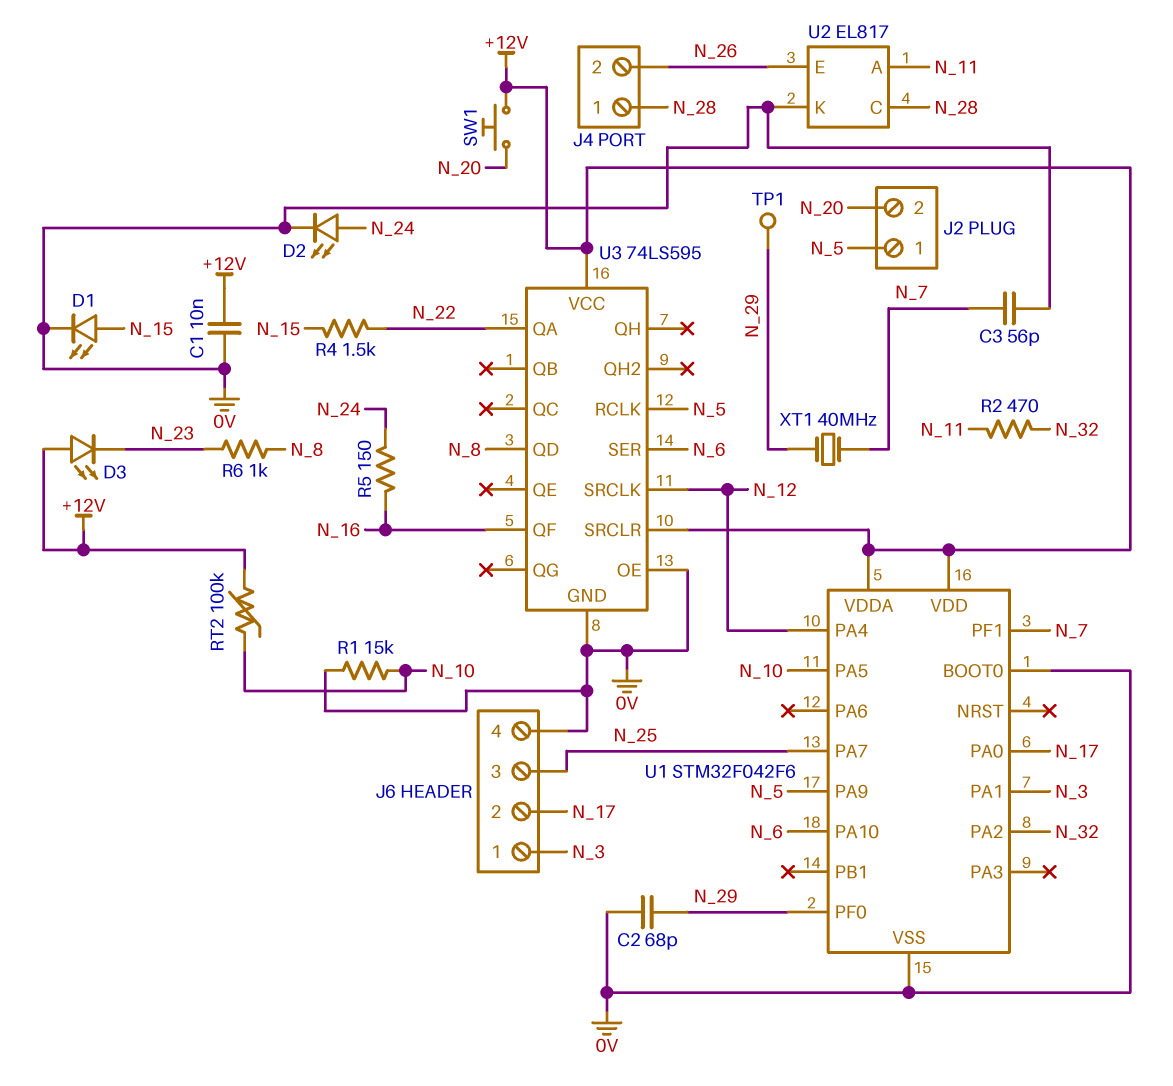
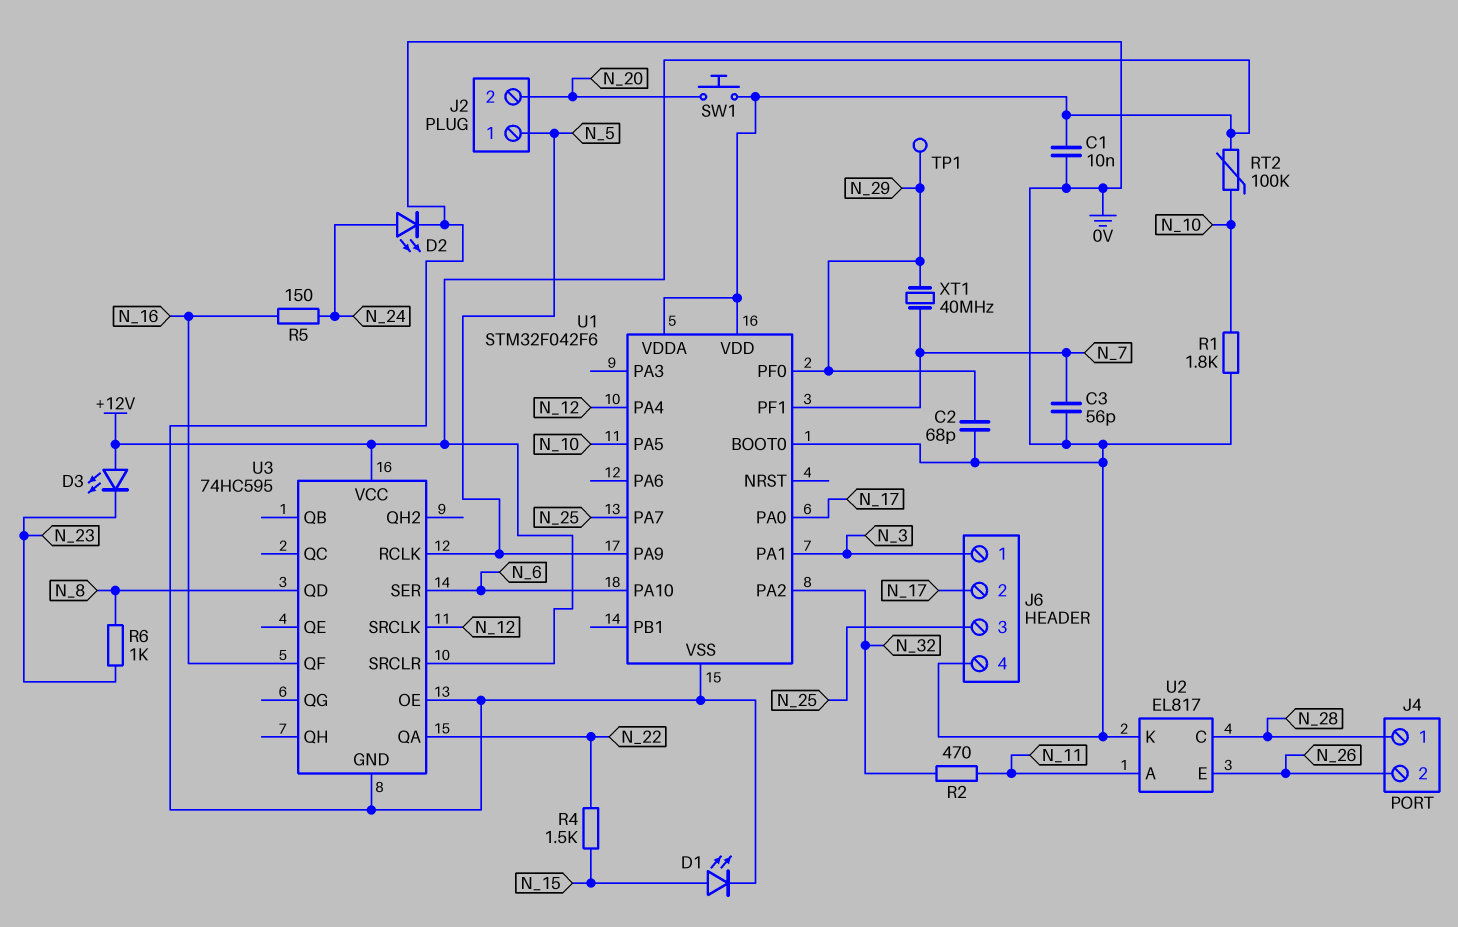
R1: 15k (0V, N_10) -> 1.8k (0V, N_10)
U3: 74LS595 -> 74HC595

